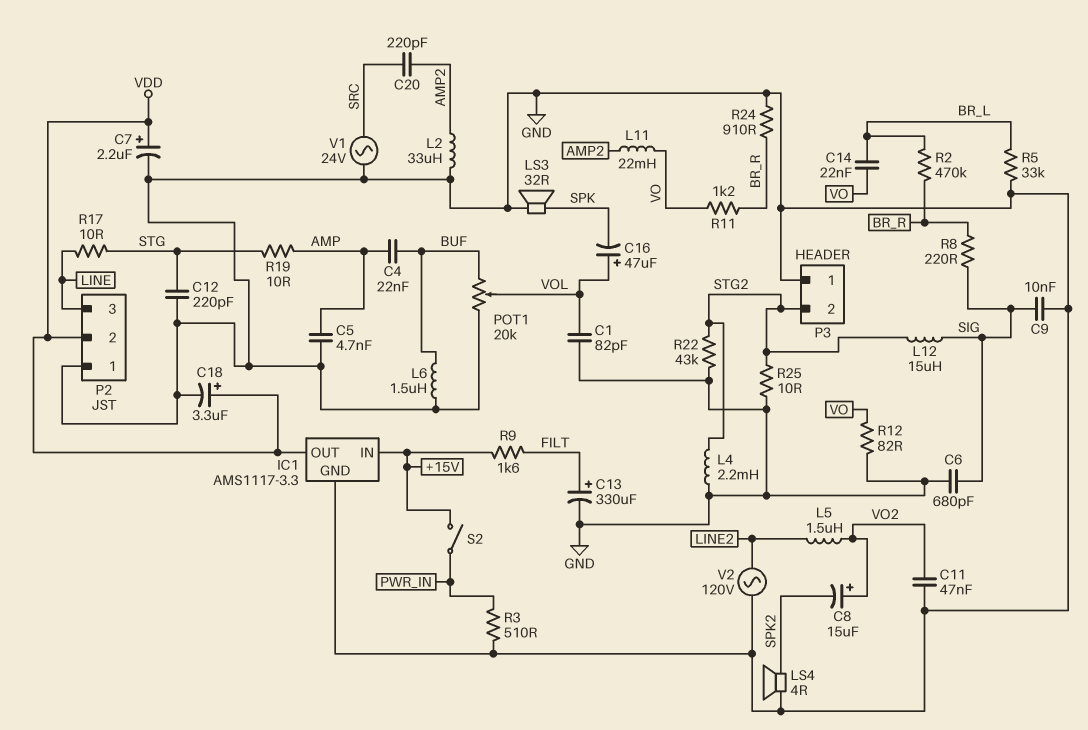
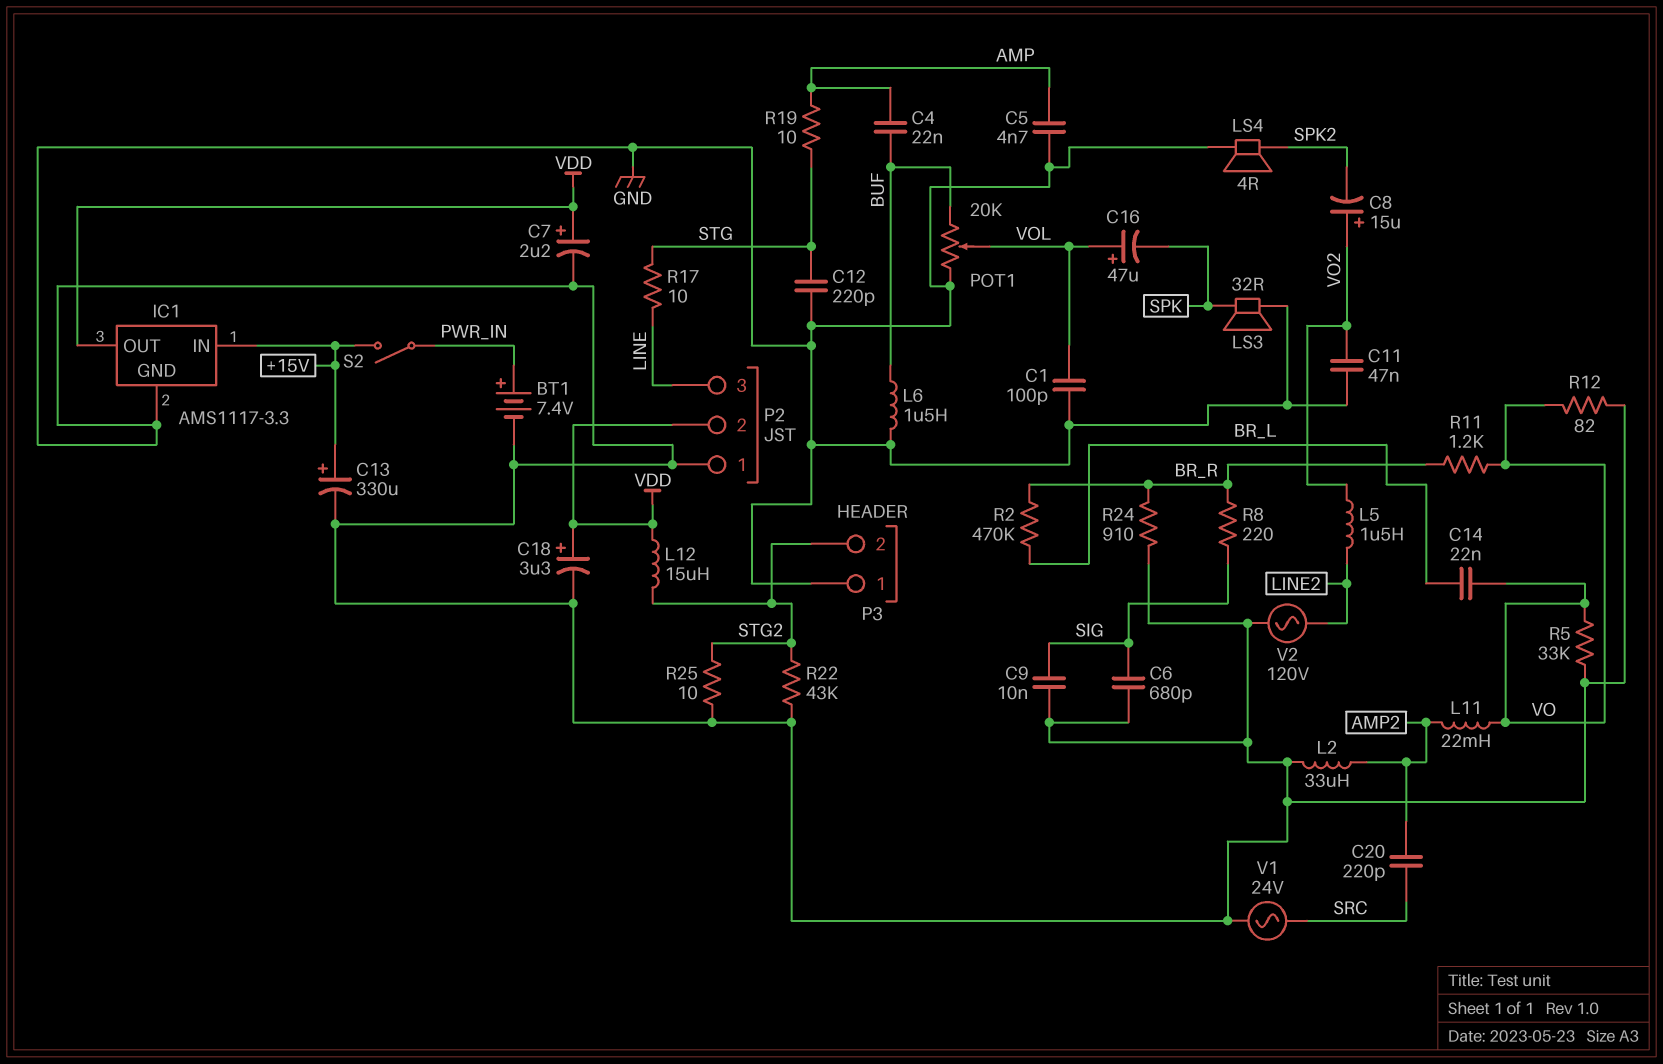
BT1: none -> 7.4V (plus PWR_IN, minus GND)
C1: 82pF (GND, VOL) -> 100pF (GND, VOL)
C13: 330uF (plus FILT, minus GND) -> 330uF (plus +15V, minus GND)
L4: 2.2mH (GND, STG2) -> none
L12: 15uH (SIG, STG2) -> 15uH (STG2, VDD)
R3: 510 (GND, PWR_IN) -> none
R5: 33k (BR_L, GND) -> 33k (GND, VO)
R9: 1.6k (+15V, FILT) -> none

